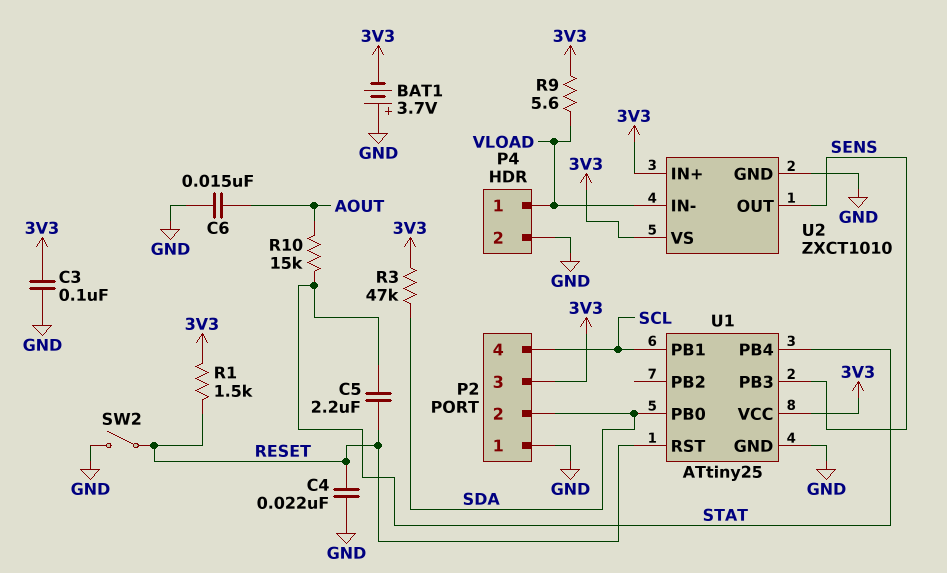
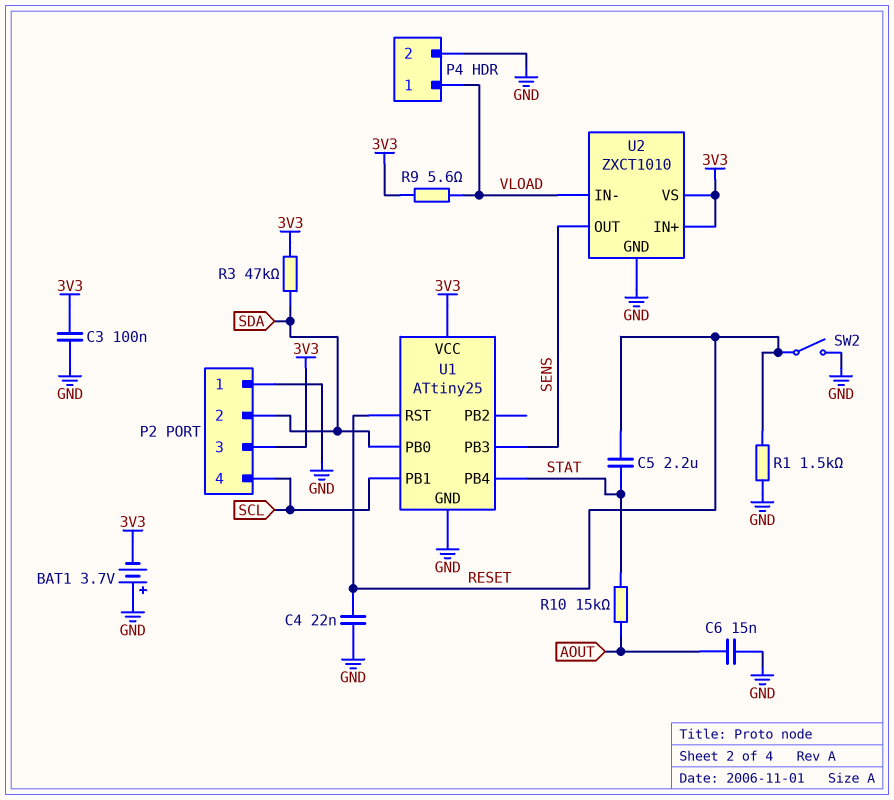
R1: 1.5k (3V3, RESET) -> 1.5k (GND, RESET)

